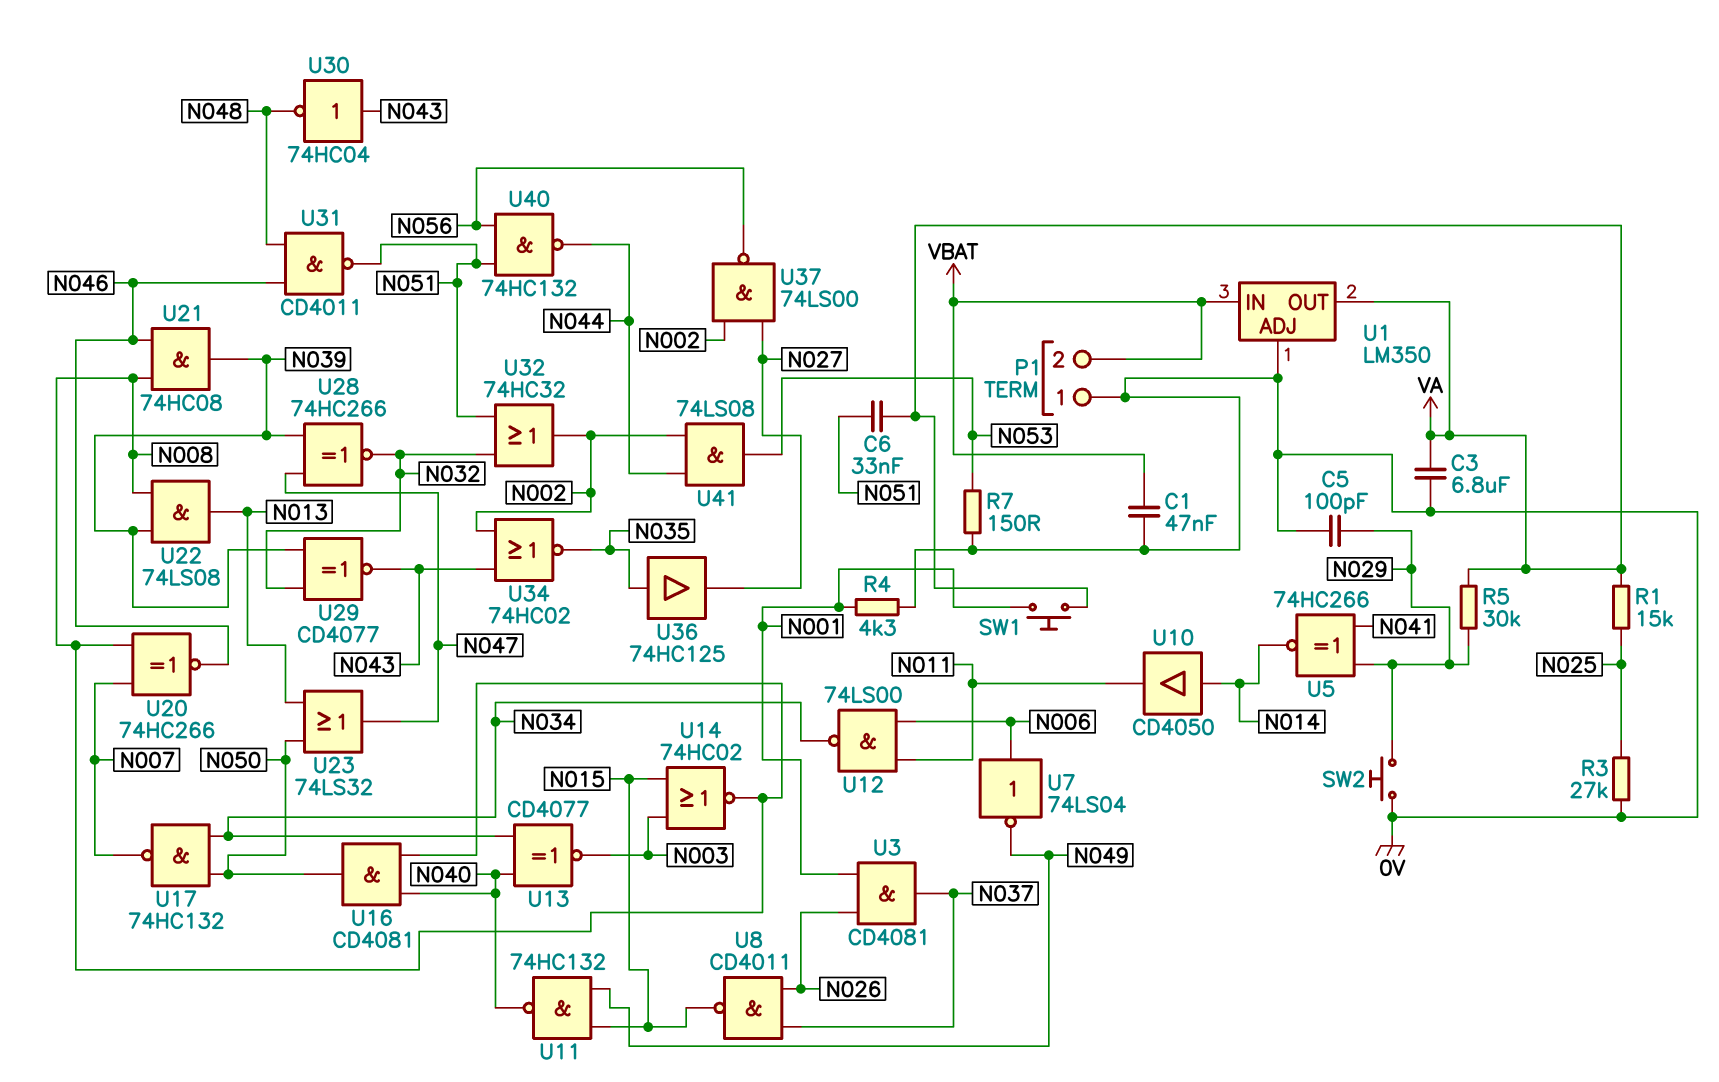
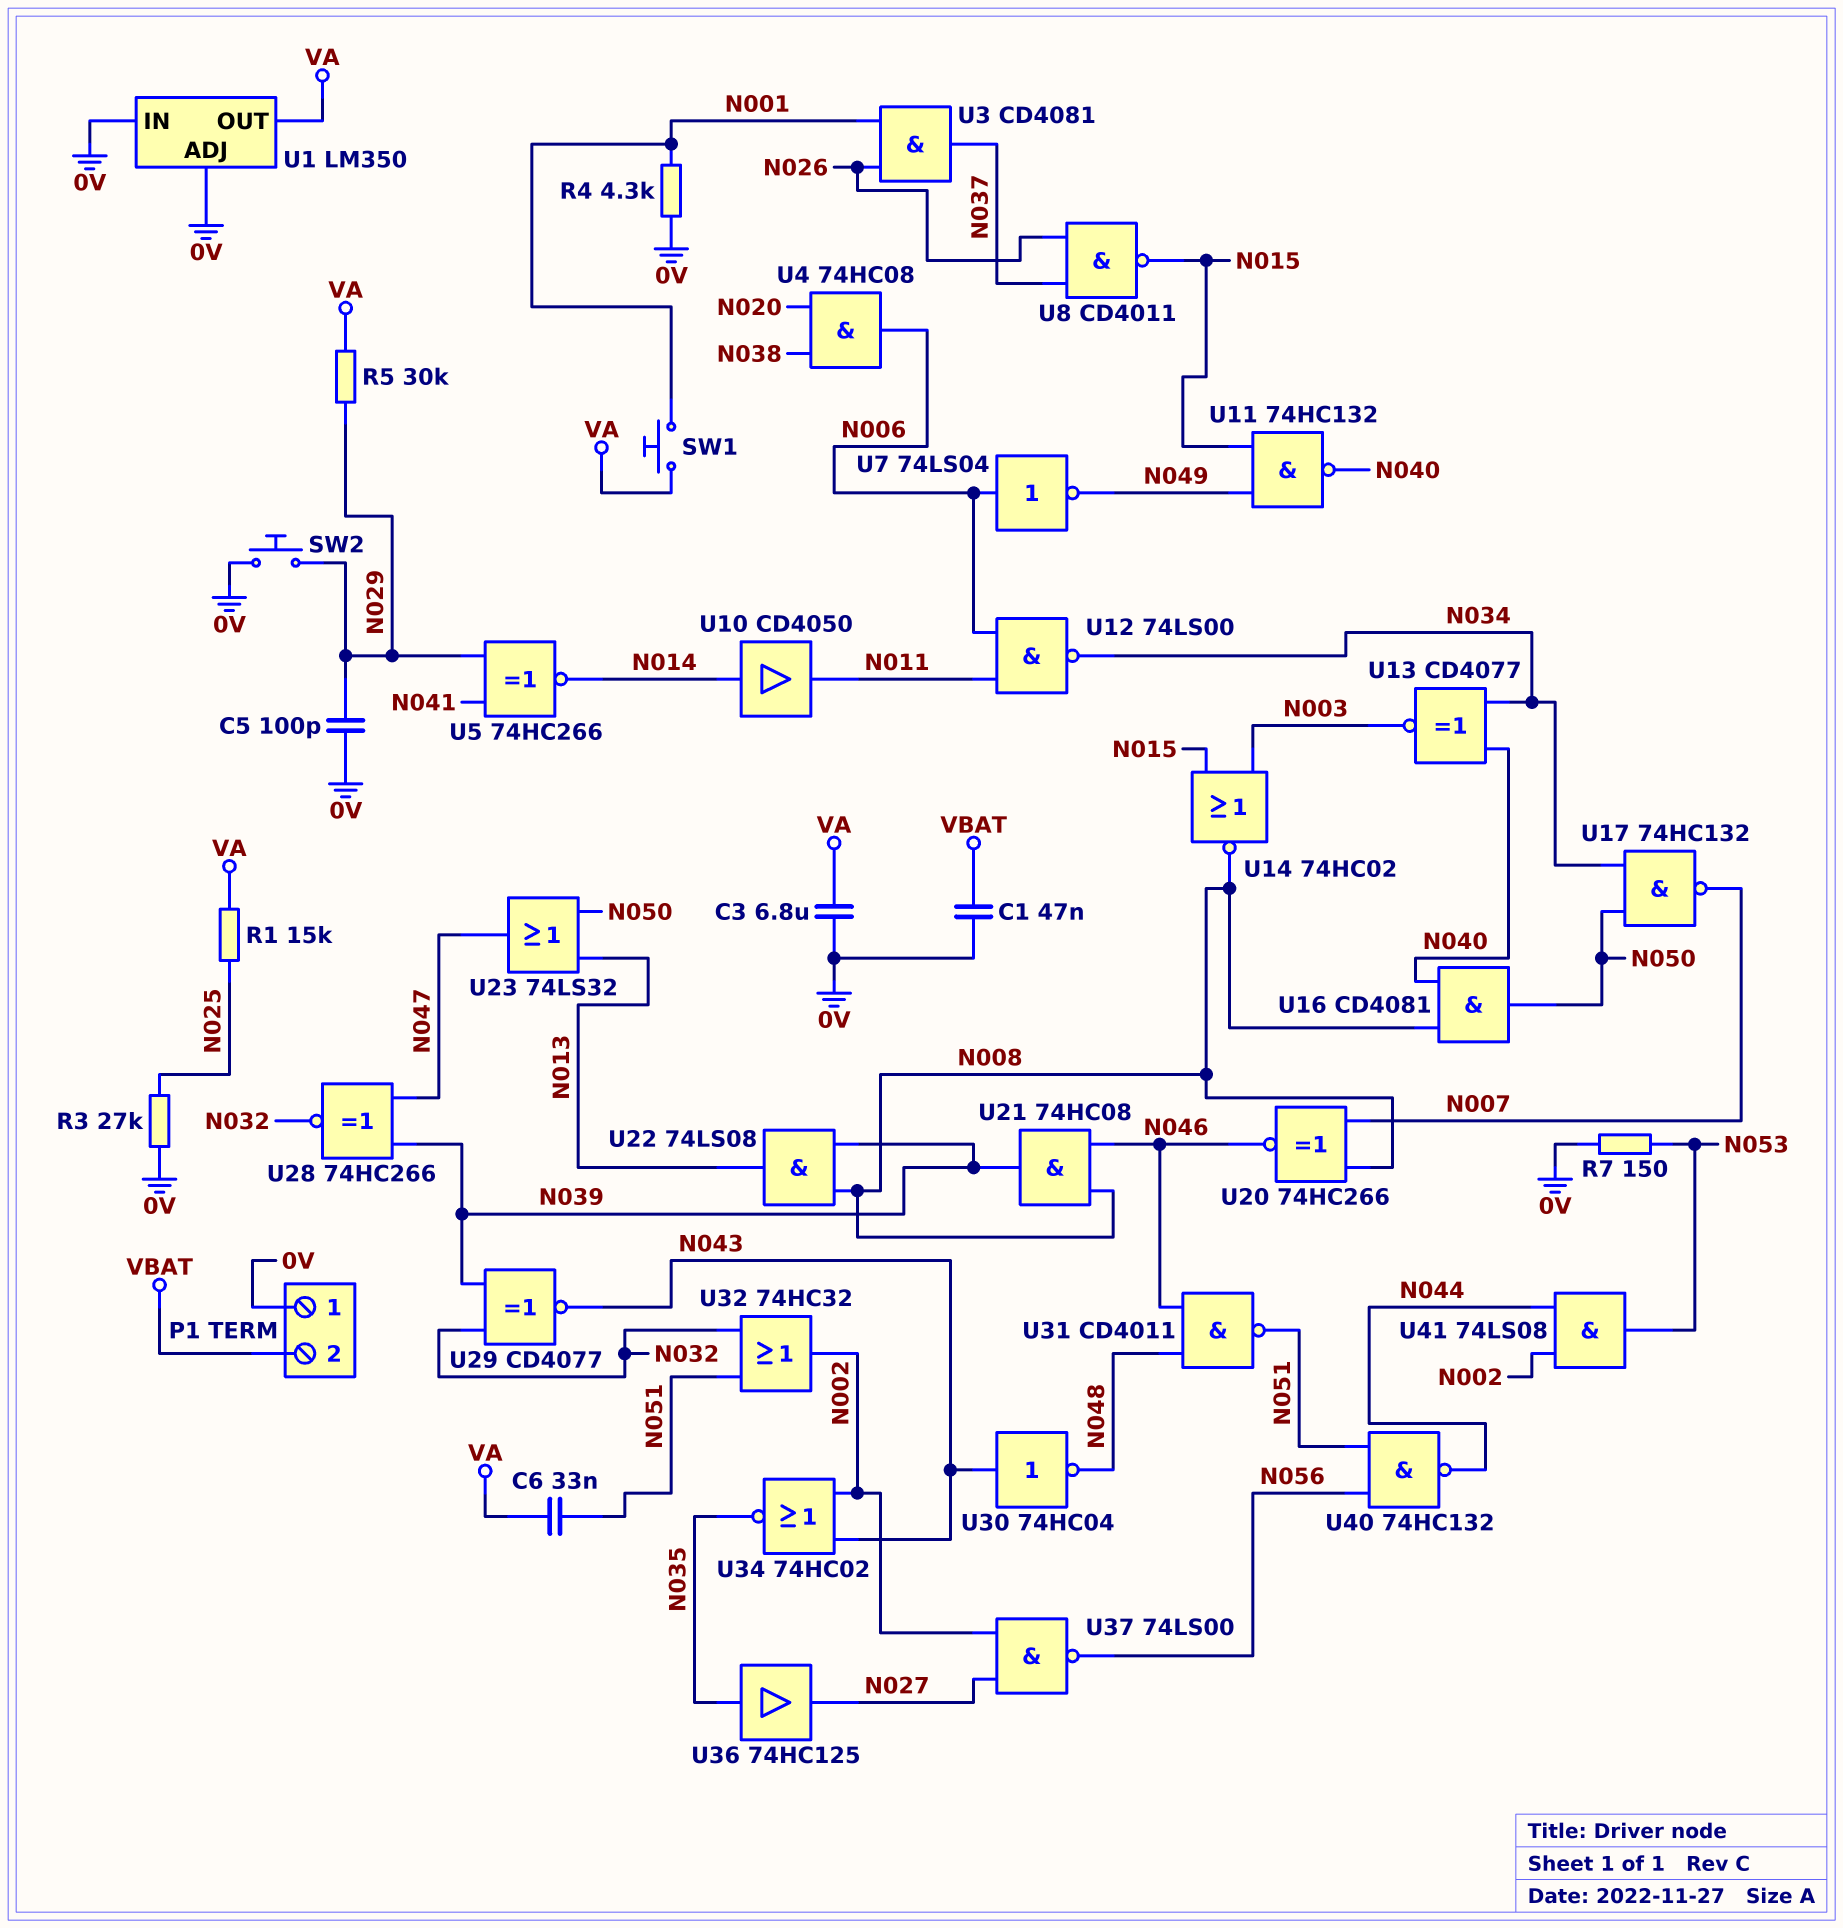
U1 pin IN: VBAT -> 0V
U4: none -> AND 74HC08 (in N020, in N038, out N006)

